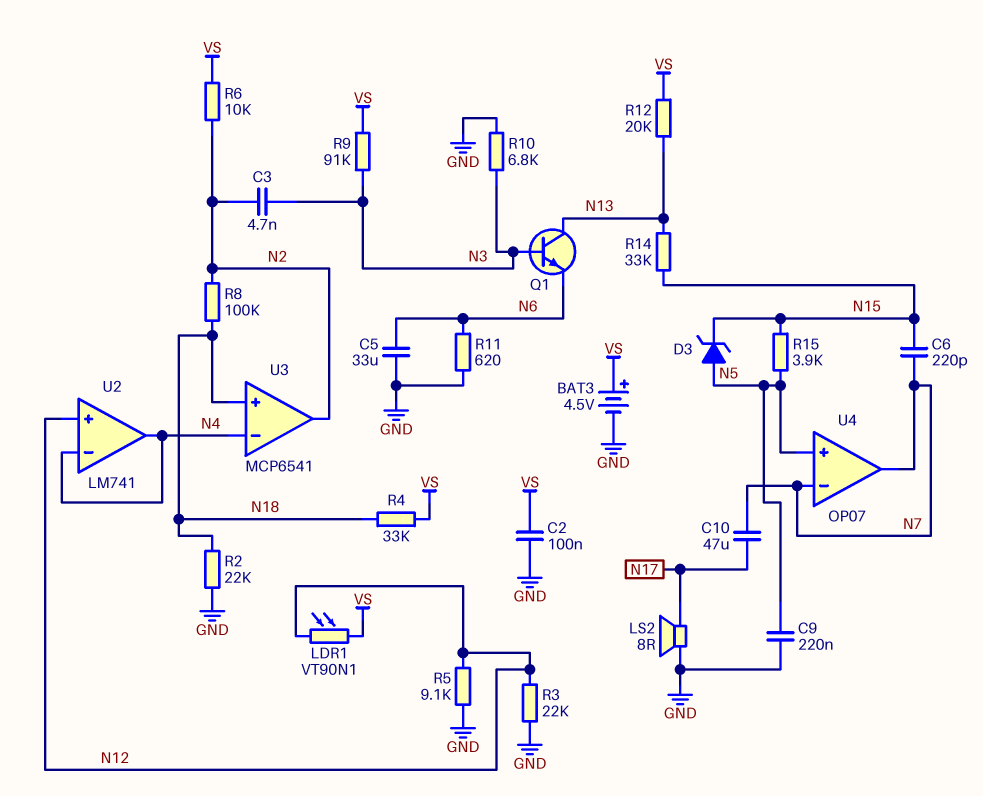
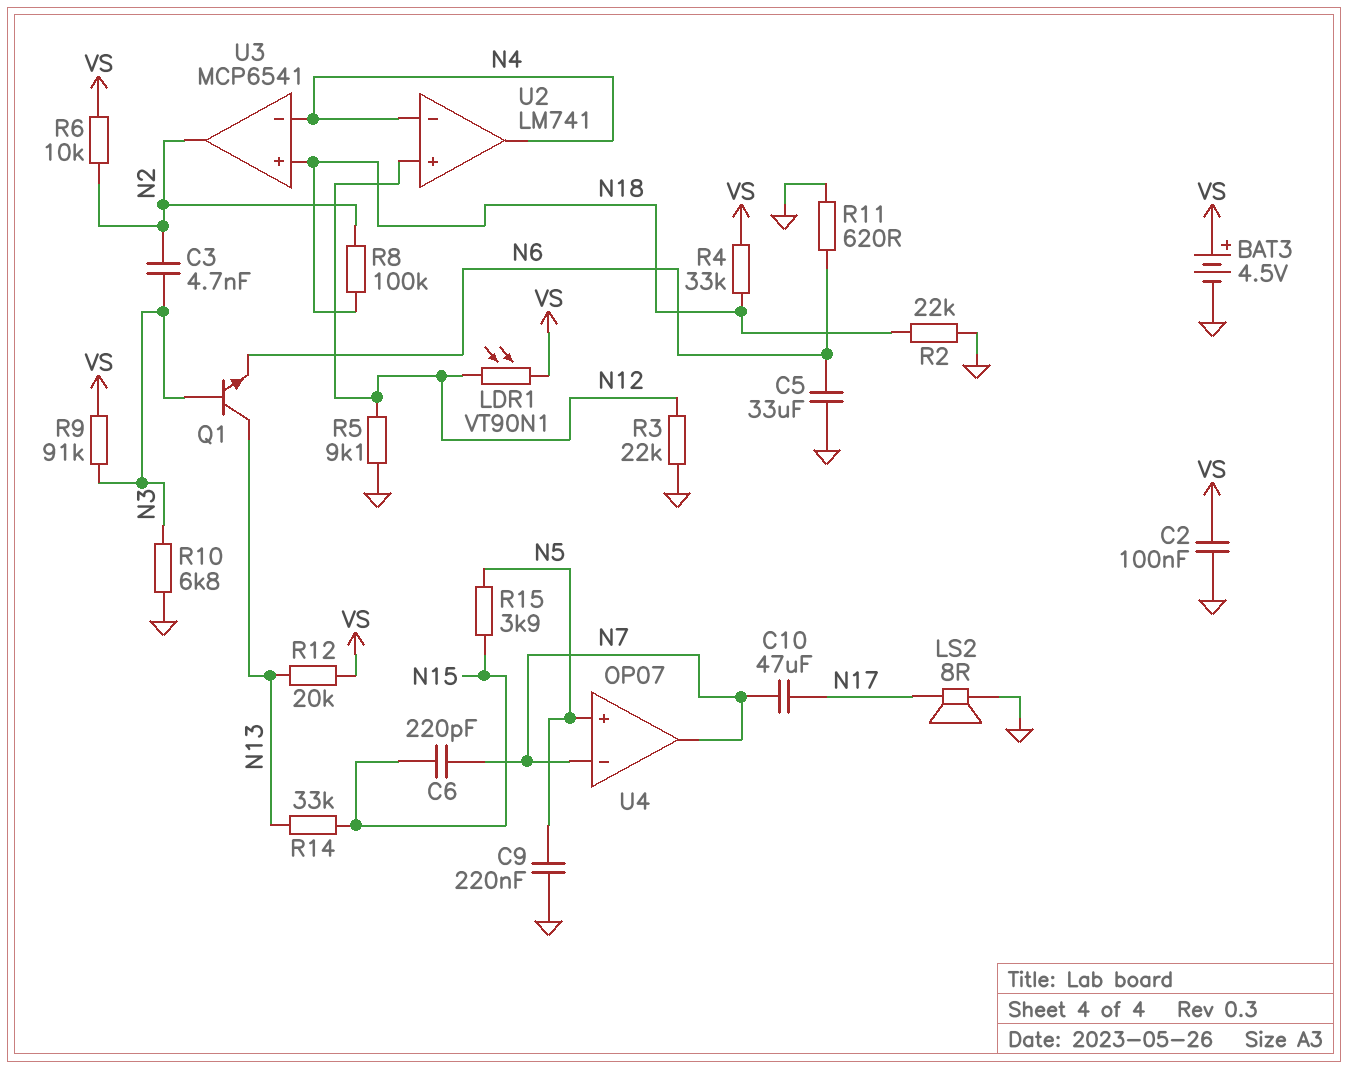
D3: zener (A N5, K N15) -> none

